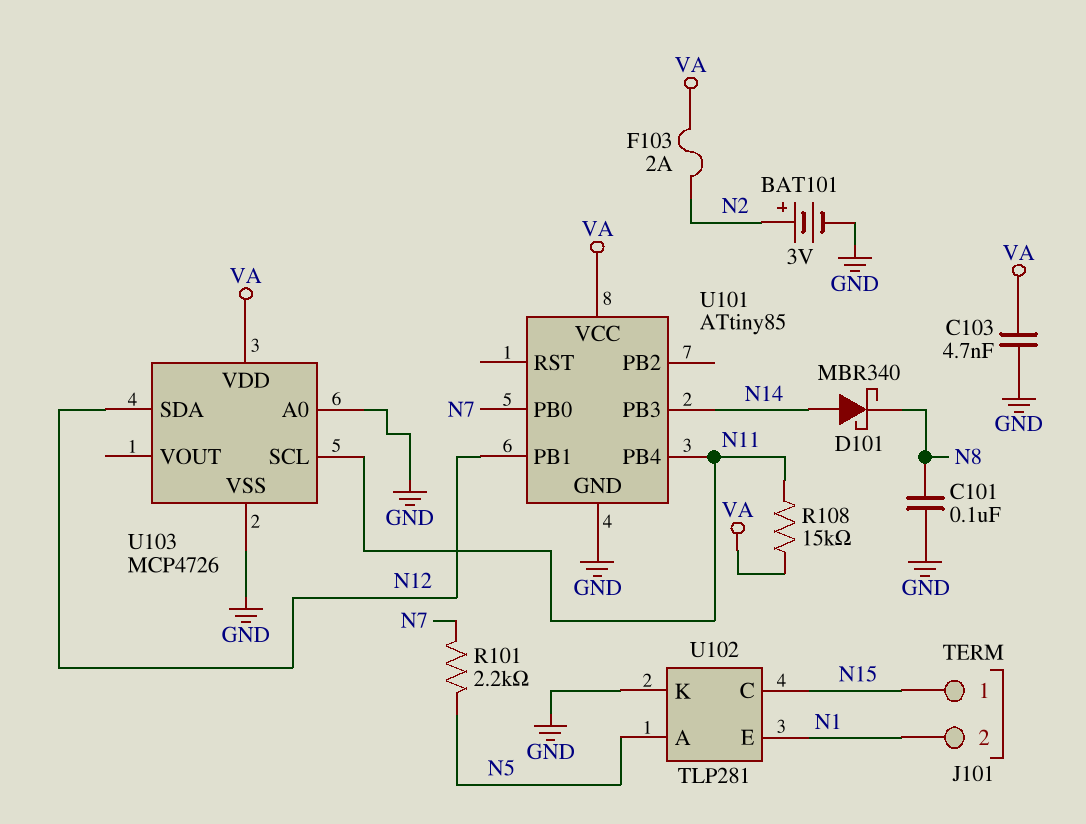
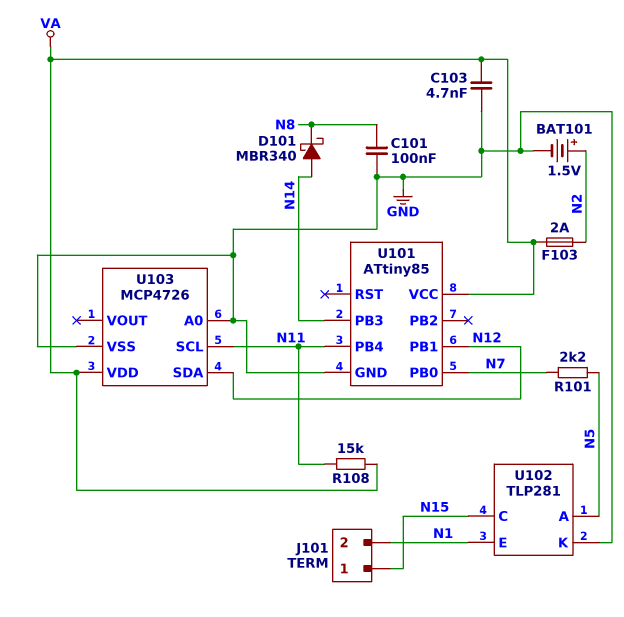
BAT101: 3V (plus N2, minus GND) -> 1.5V (plus N2, minus GND)

